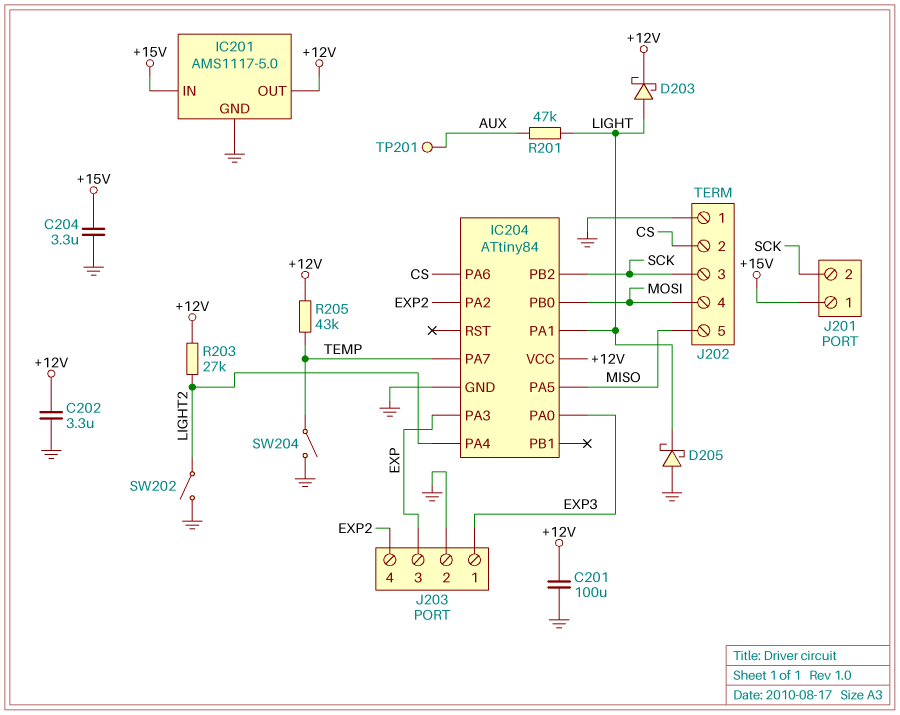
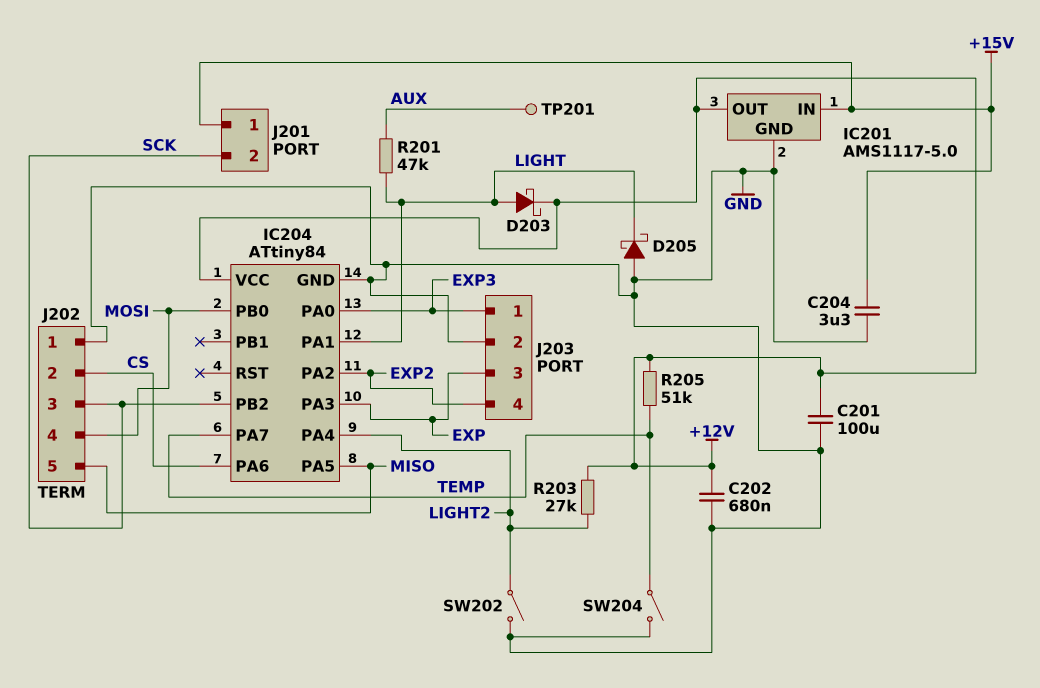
C202: 3.3uF (+12V, GND) -> 680nF (+12V, GND)
R205: 43k (+12V, TEMP) -> 51k (+12V, TEMP)

